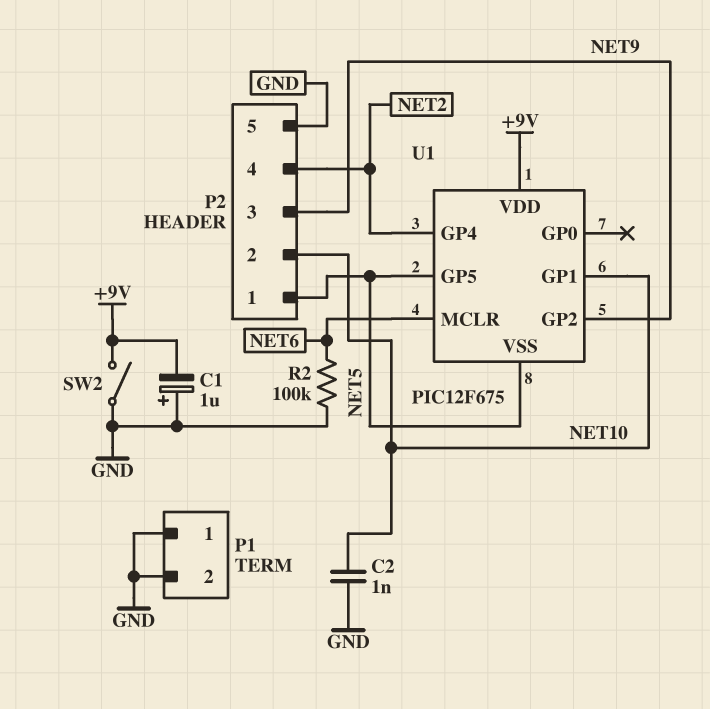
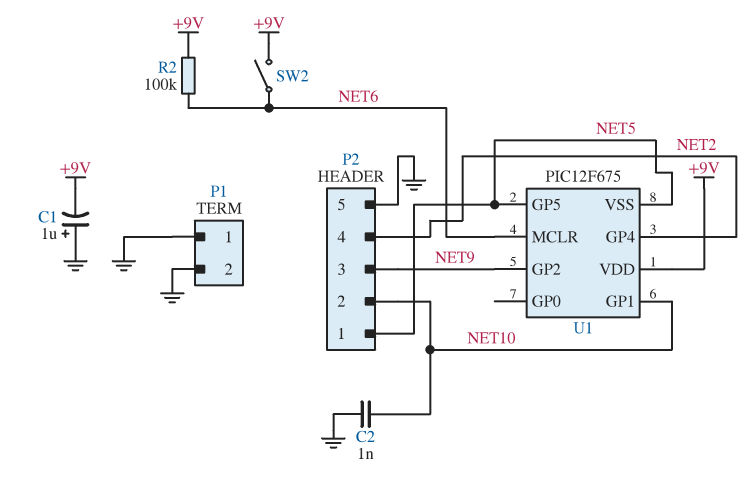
R2: 100k (GND, NET6) -> 100k (+9V, NET6)
SW2: switch (+9V, GND) -> switch (+9V, NET6)

